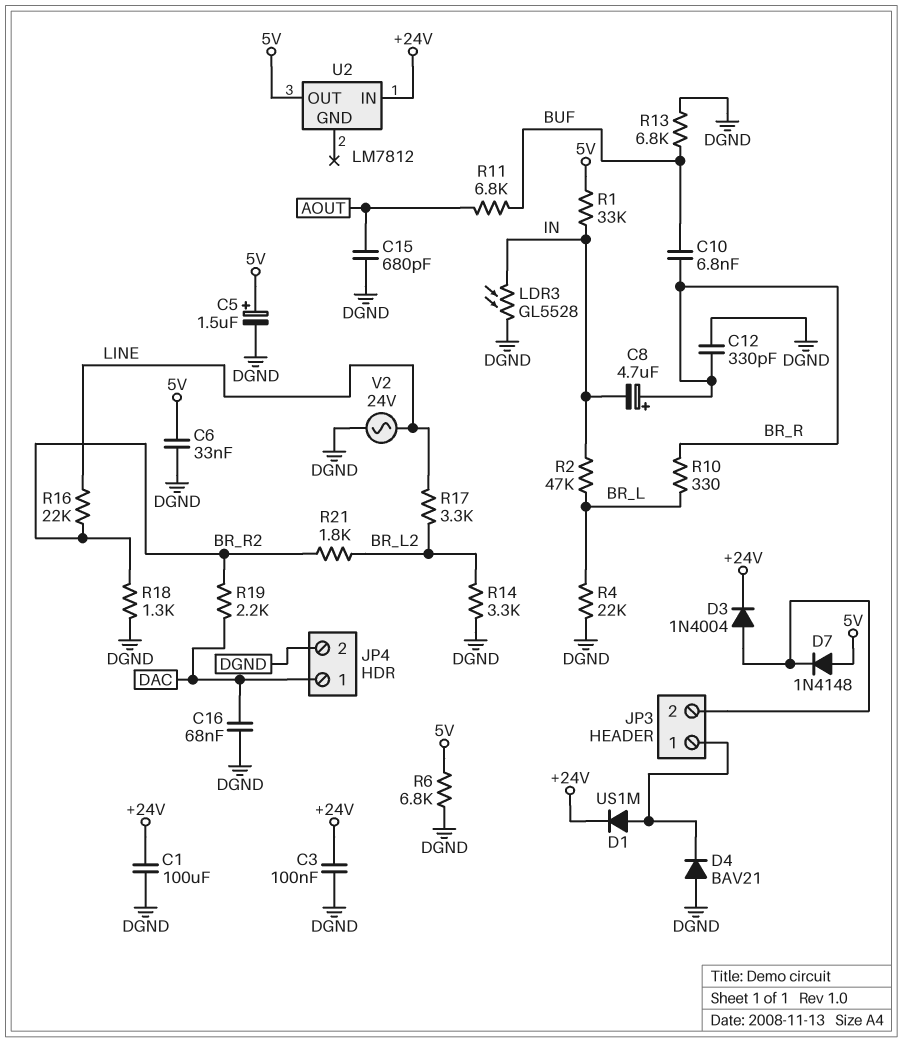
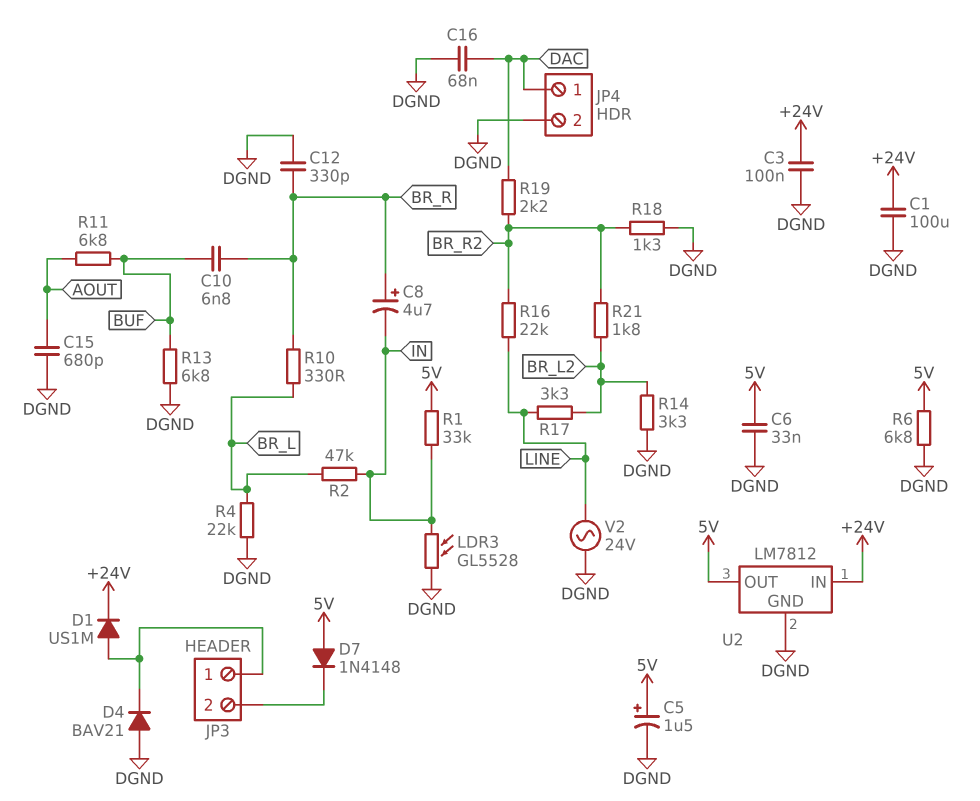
D3: diode 1N4004 (A JP3/2, K +24V) -> none
U2 pin GND: none -> DGND

